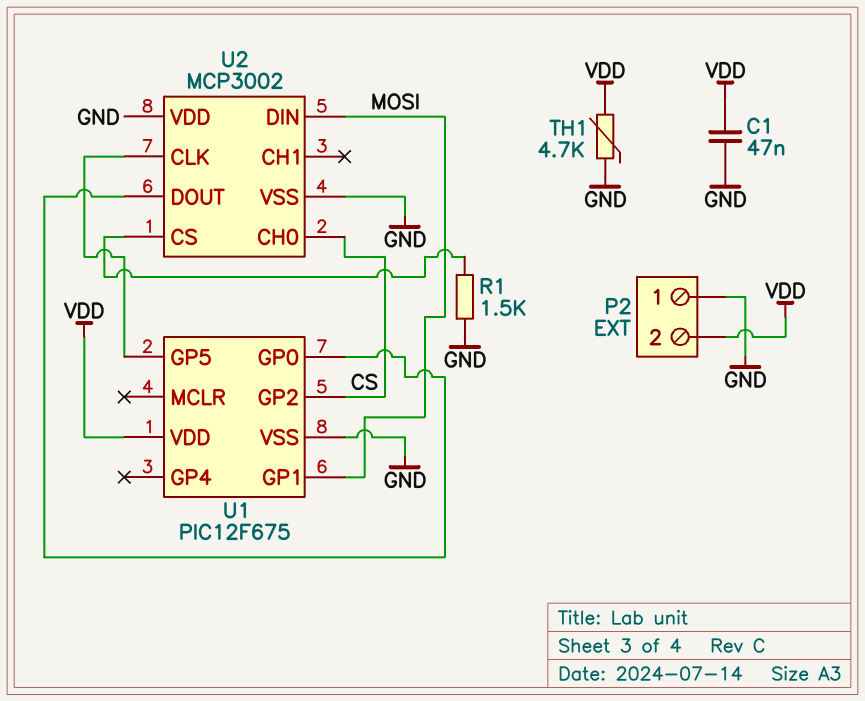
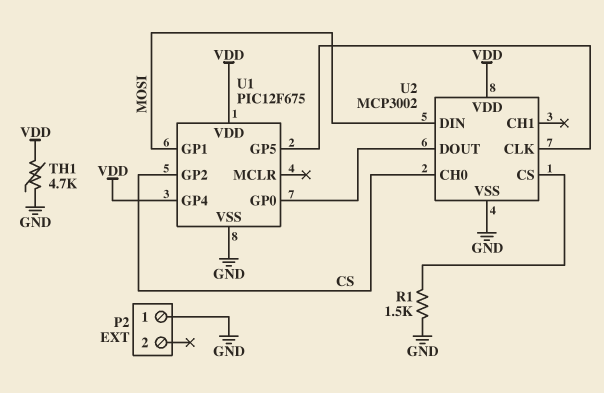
C1: 47nF (GND, VDD) -> none
P2 pin 2: VDD -> none
U1 pin GP4: none -> VDD
U2 pin VDD: GND -> VDD

